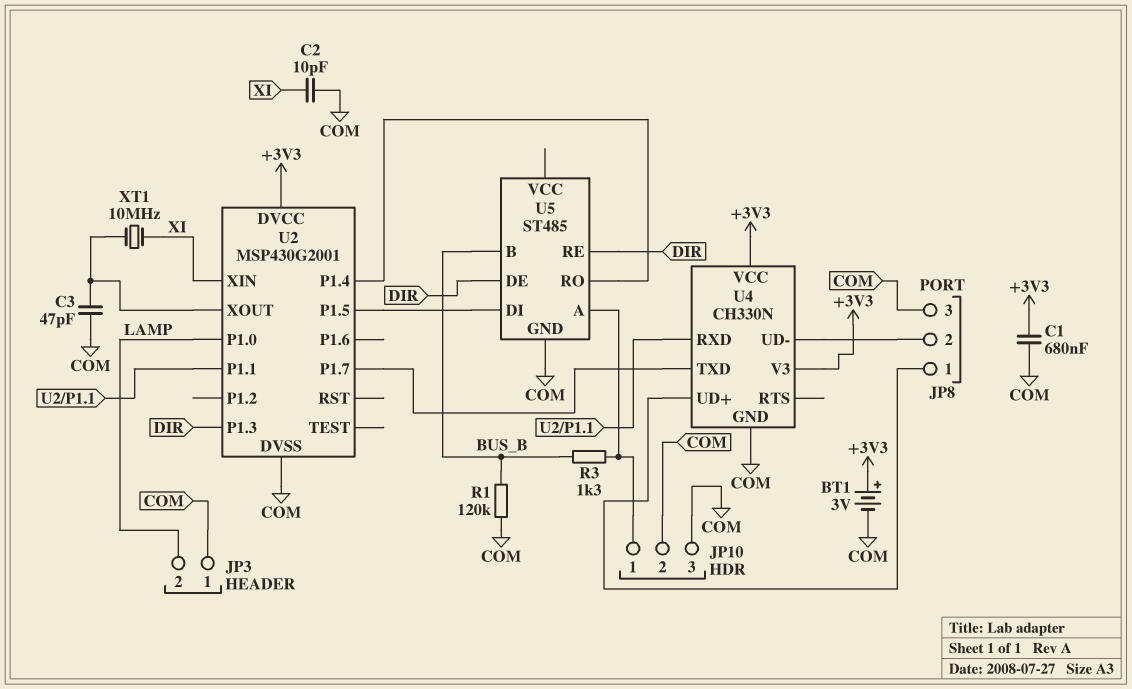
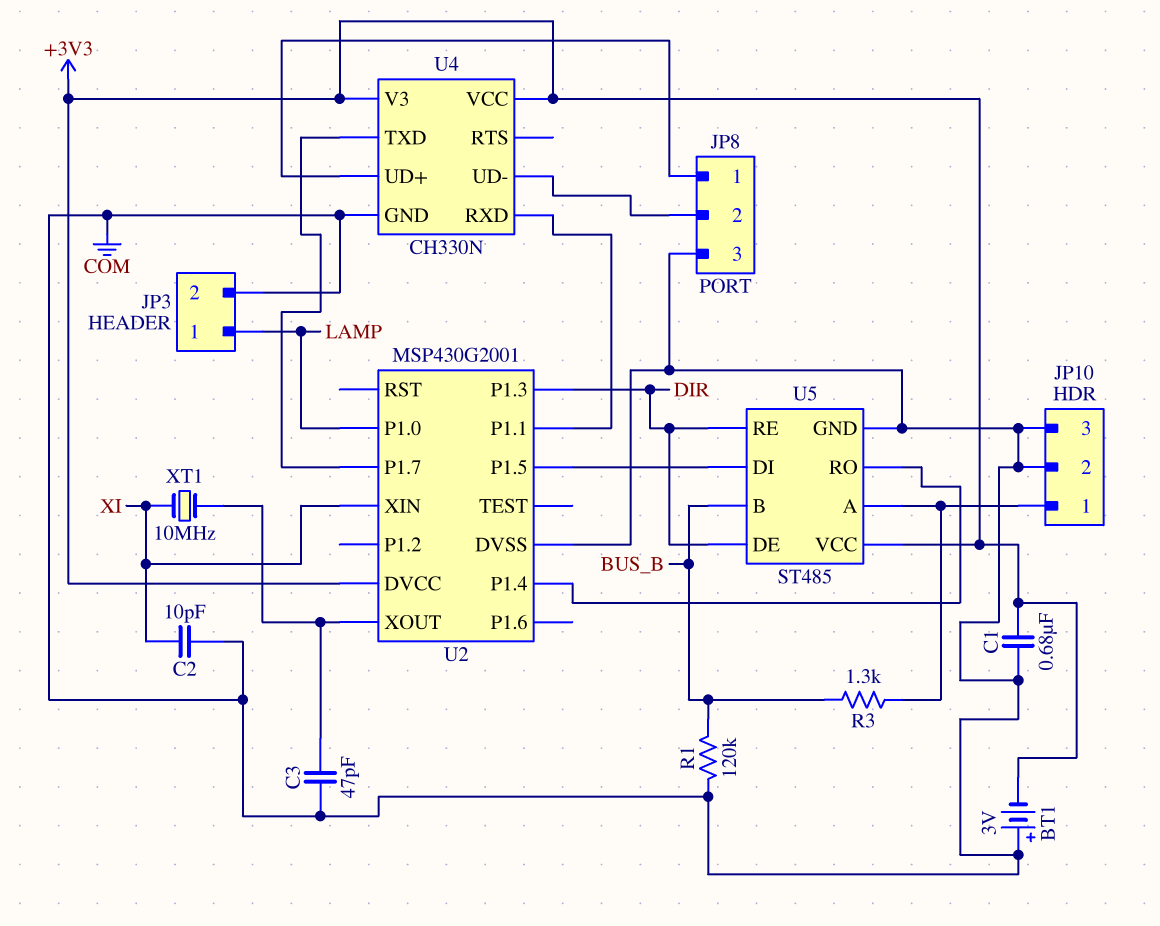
BT1: 3V (plus +3V3, minus COM) -> 3V (plus COM, minus +3V3)
JP3 pin 1: COM -> LAMP
JP3 pin 2: LAMP -> COM
U5 pin VCC: none -> +3V3

